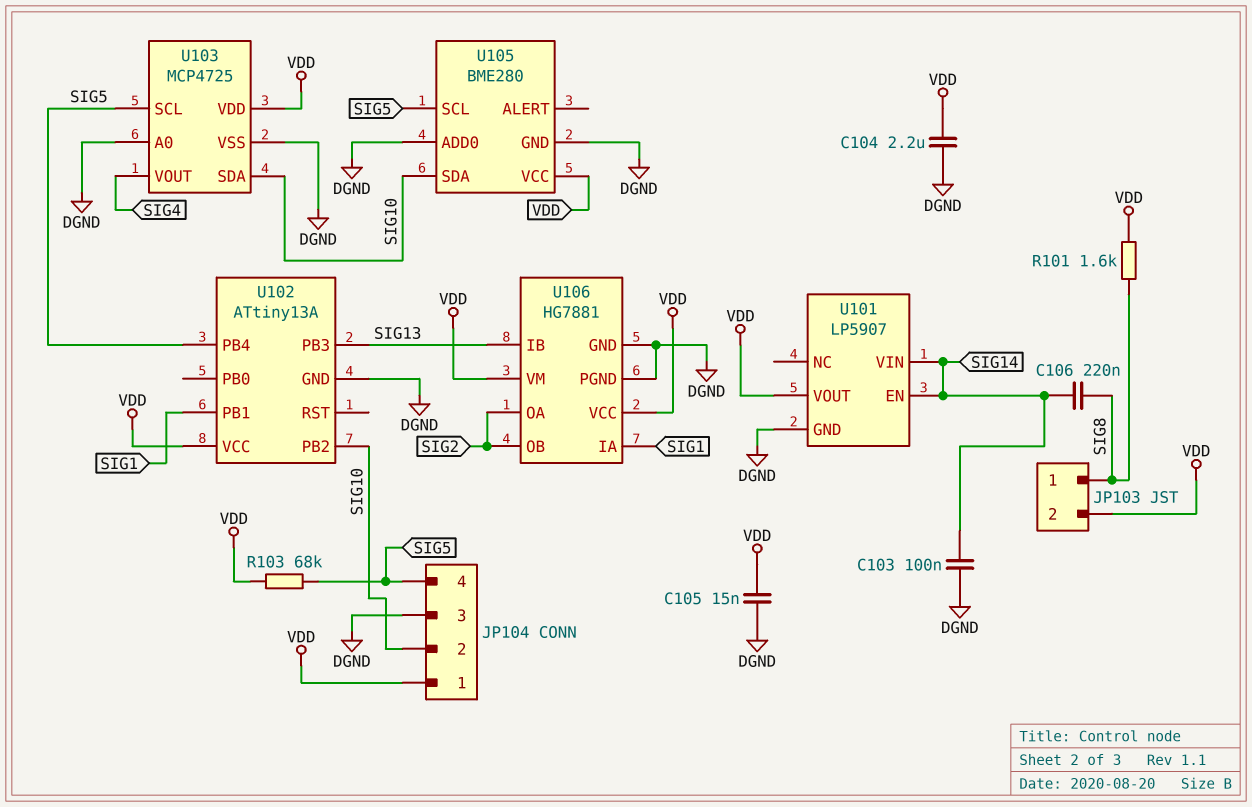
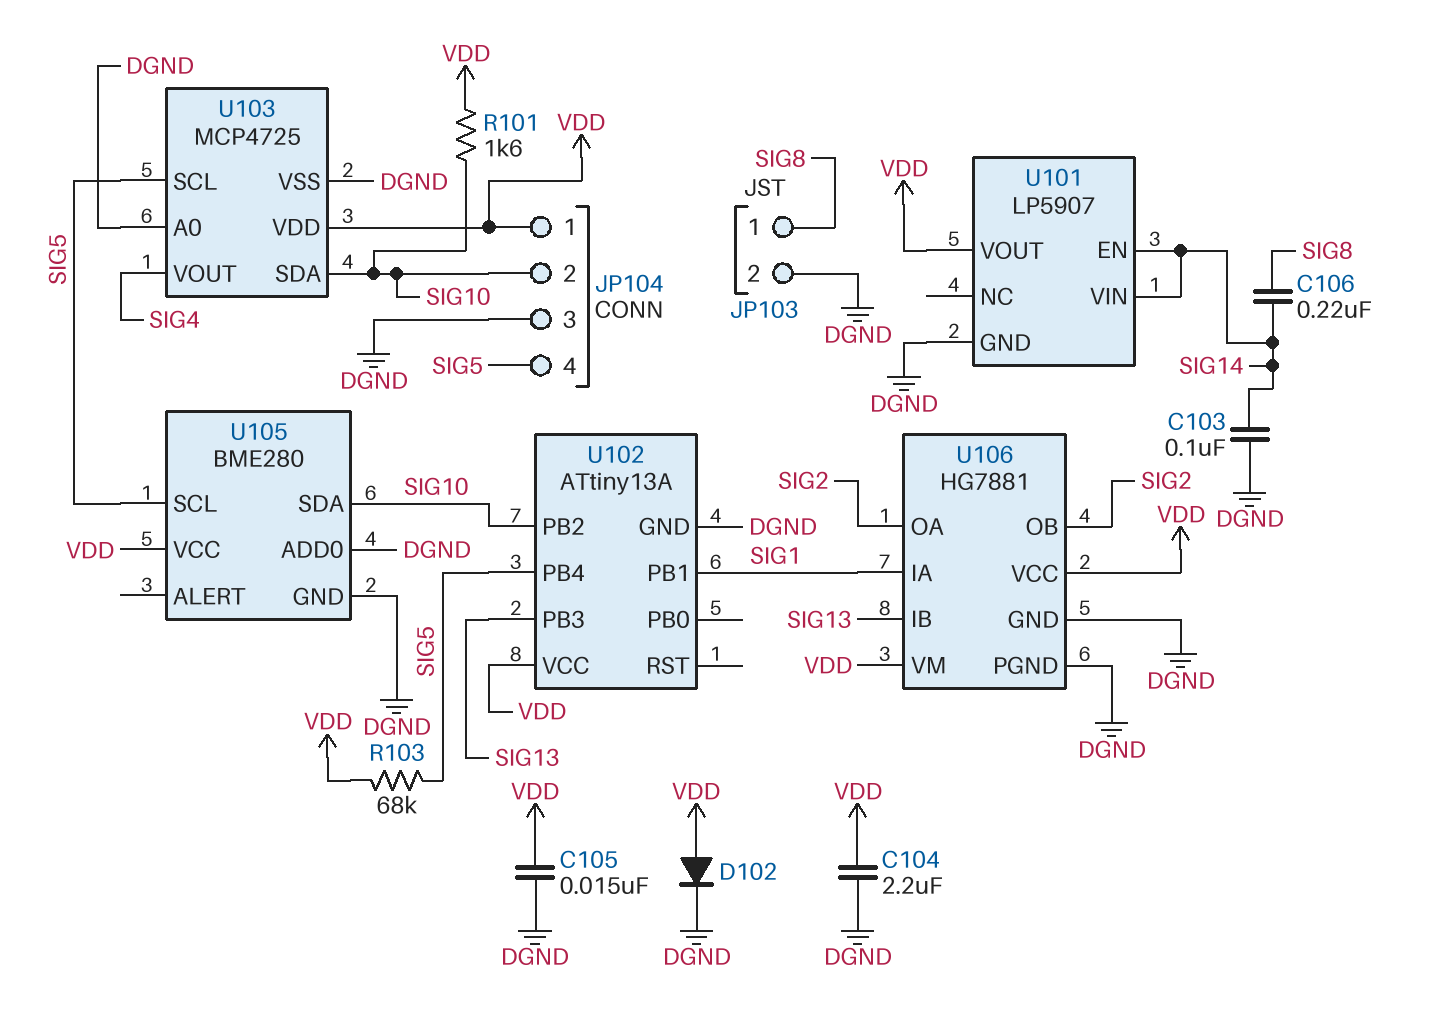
D102: none -> diode (A VDD, K DGND)
JP103 pin 2: VDD -> DGND
R101: 1.6k (SIG8, VDD) -> 1.6k (SIG10, VDD)

